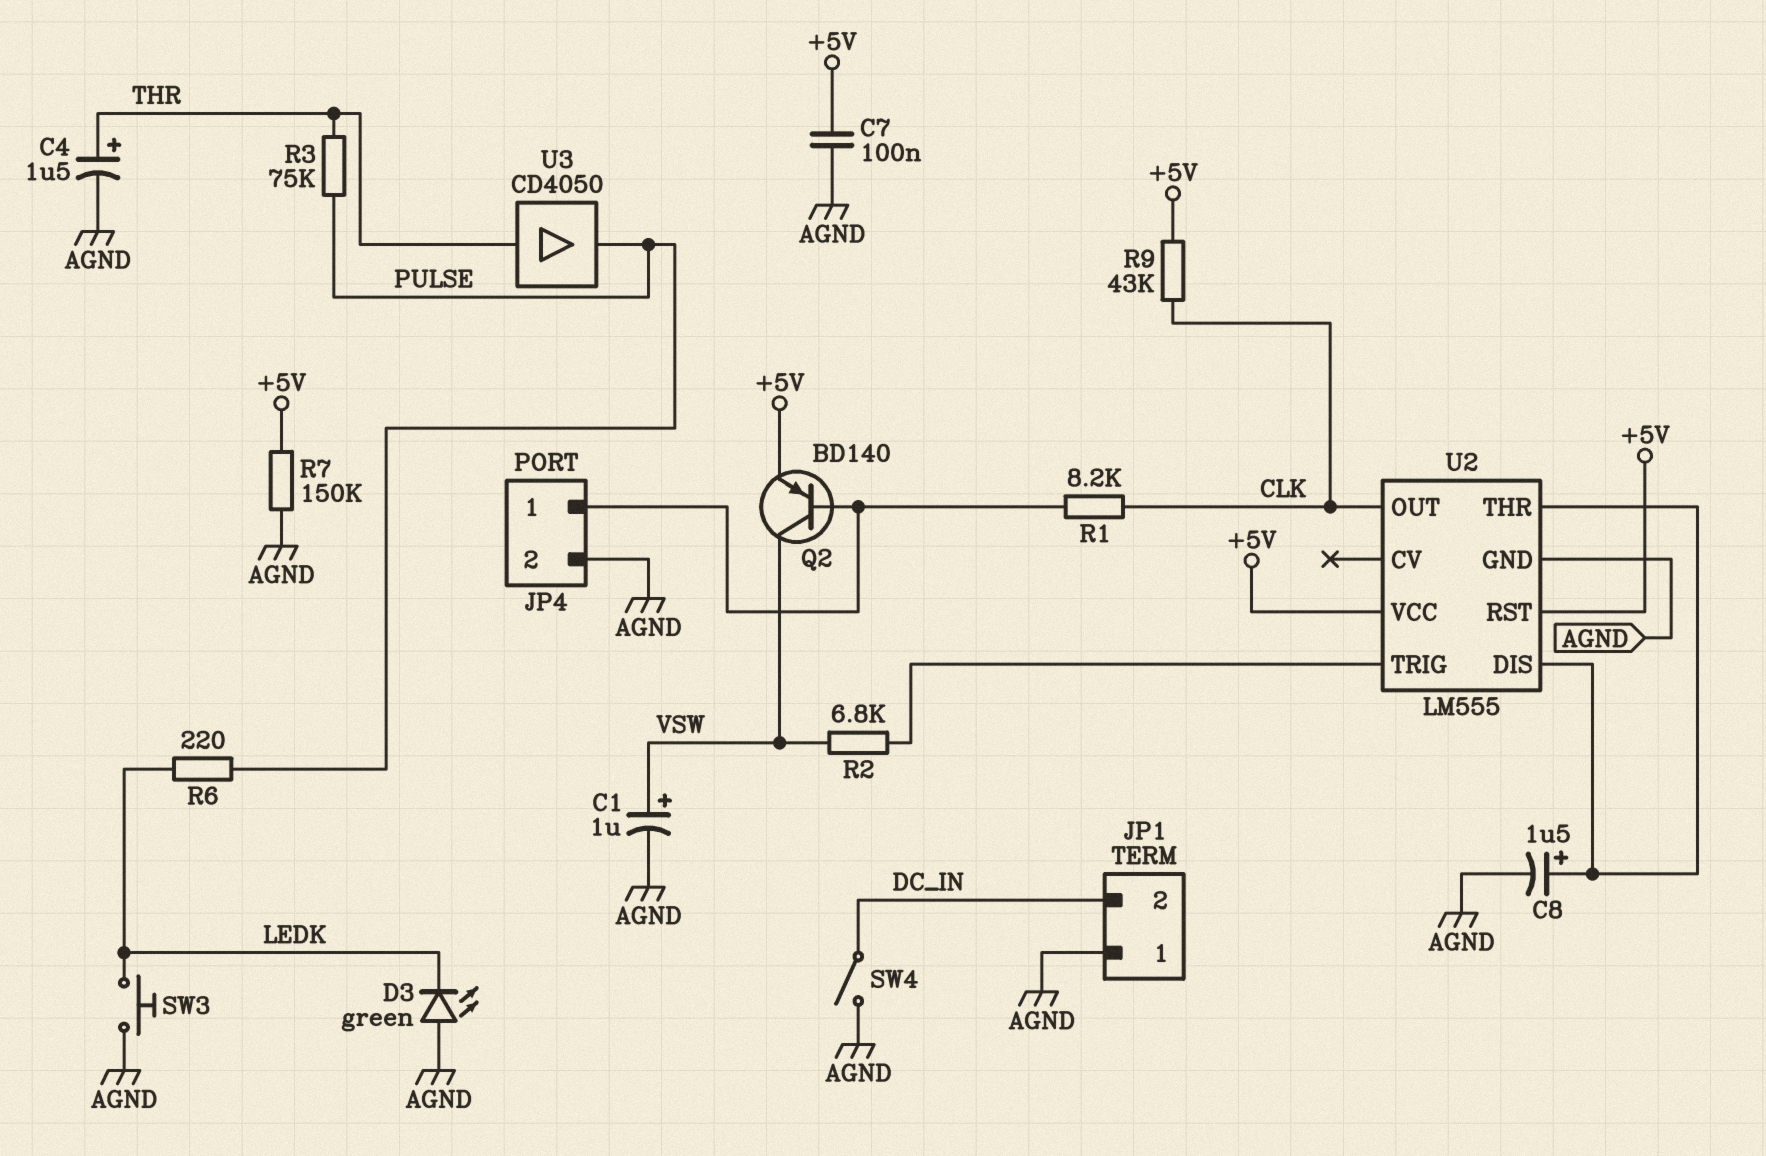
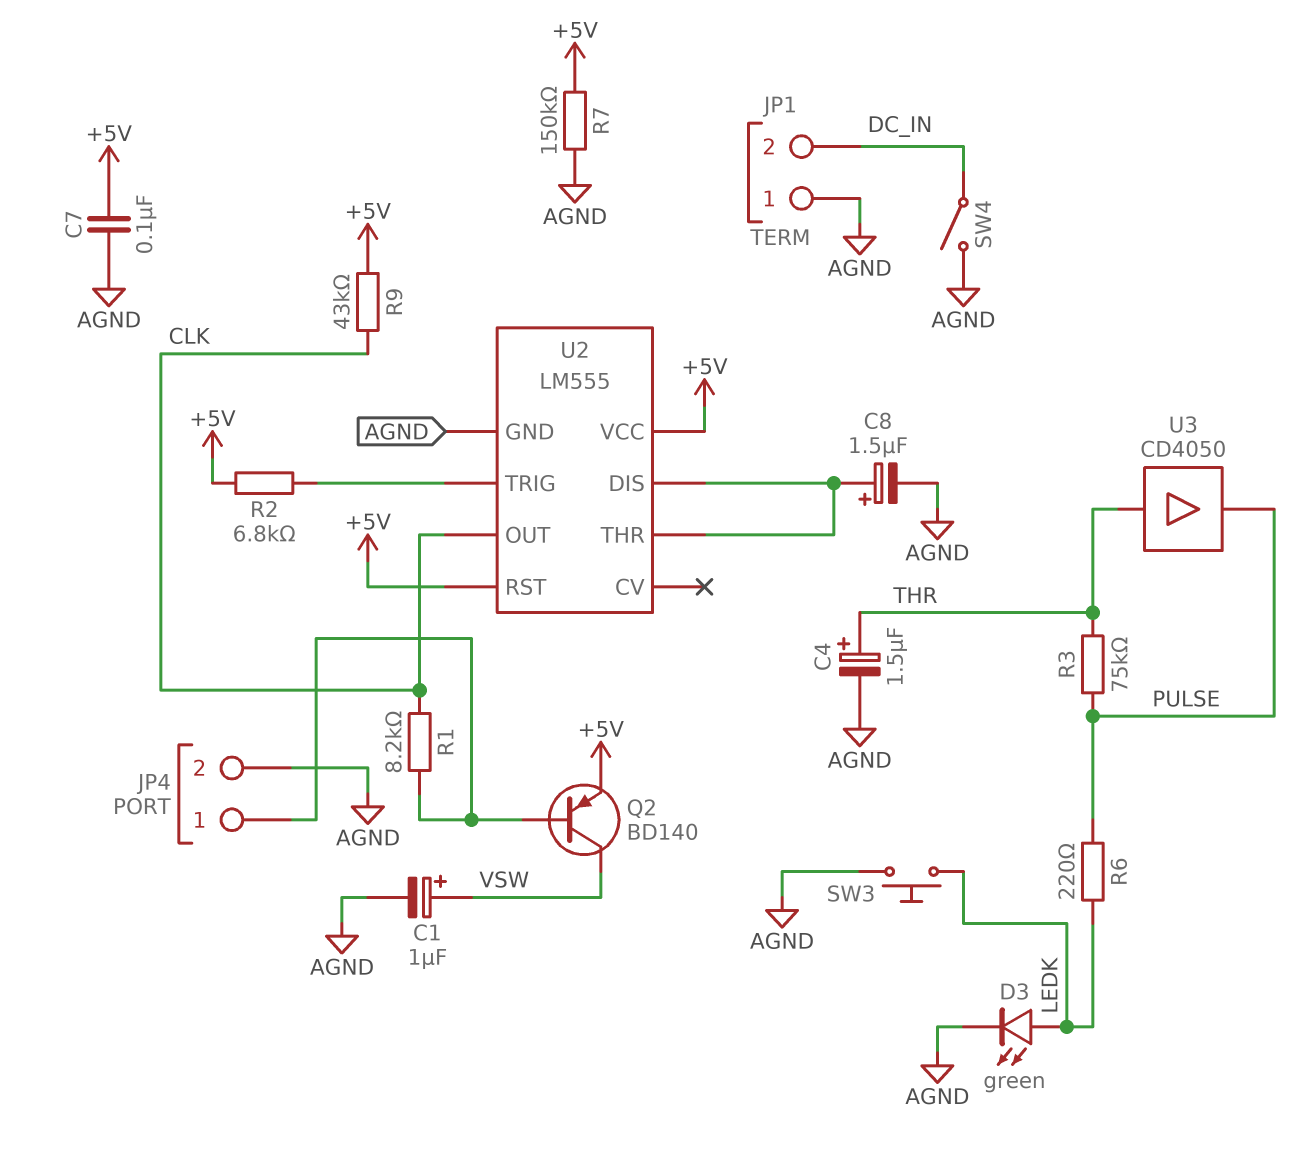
D3: LED green (A AGND, K LEDK) -> LED green (A LEDK, K AGND)
R2: 6.8k (U2/TRIG, VSW) -> 6.8k (+5V, U2/TRIG)

